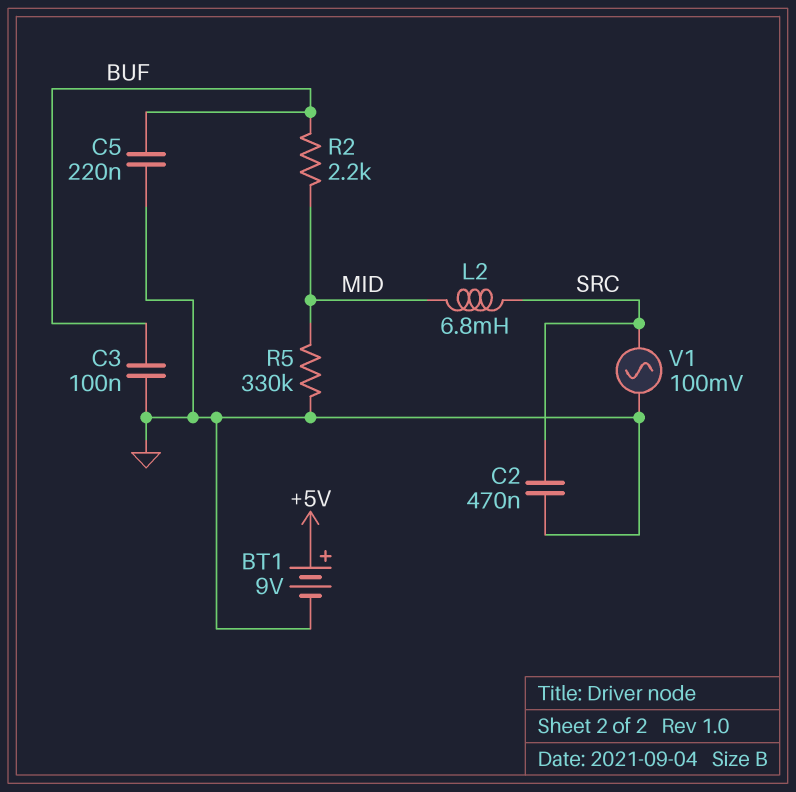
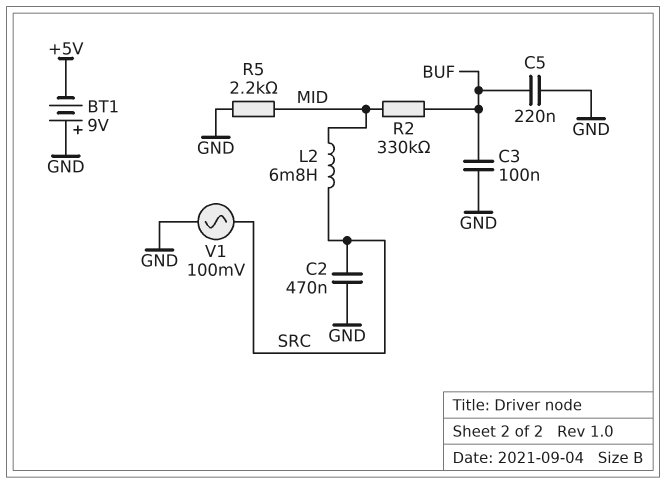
BT1: 9V (plus +5V, minus GND) -> 9V (plus GND, minus +5V)
R2: 2.2k (BUF, MID) -> 330k (BUF, MID)
R5: 330k (GND, MID) -> 2.2k (GND, MID)

